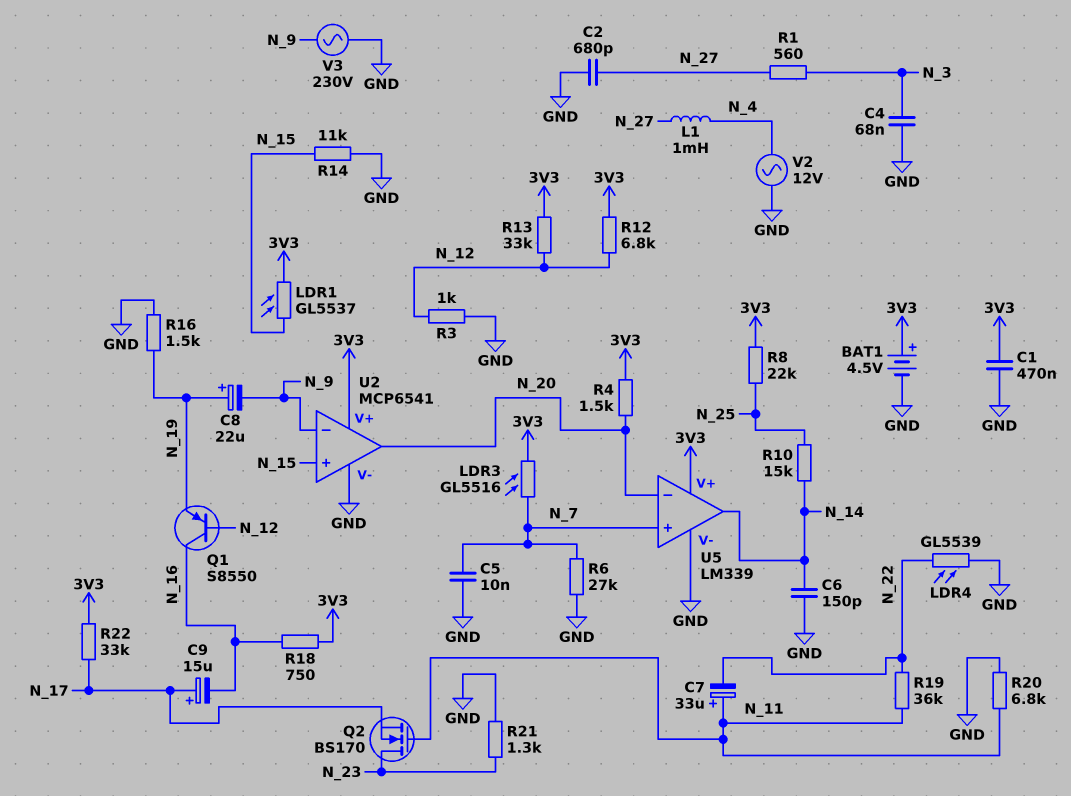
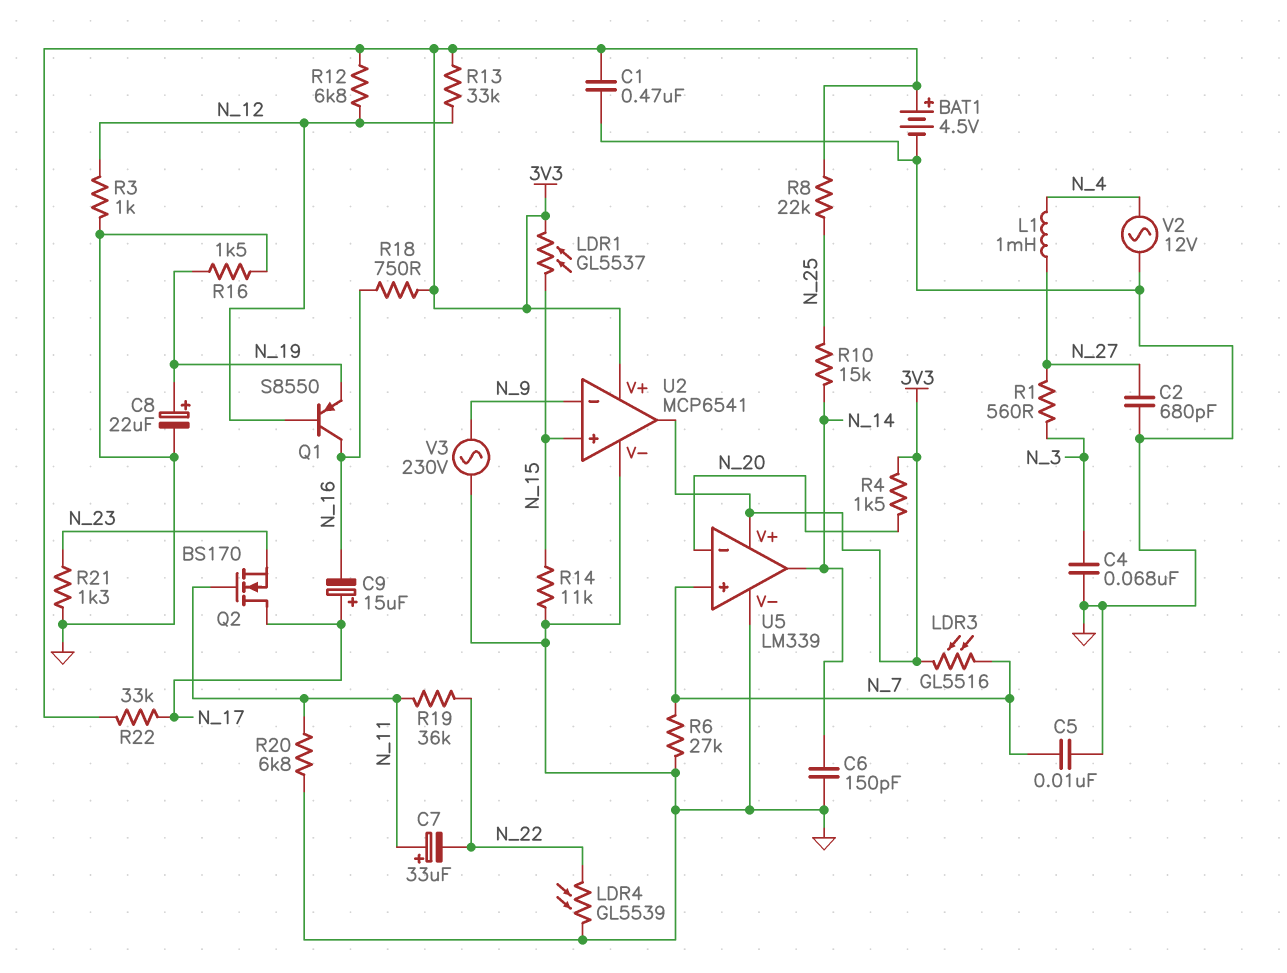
C8: 22uF (plus N_19, minus N_9) -> 22uF (plus N_19, minus GND)
Q2: NMOS BS170 (G N_11, D N_23, S N_17) -> NMOS BS170 (G N_11, D N_17, S N_23)
U2 pin out: N_20 -> 3V3

